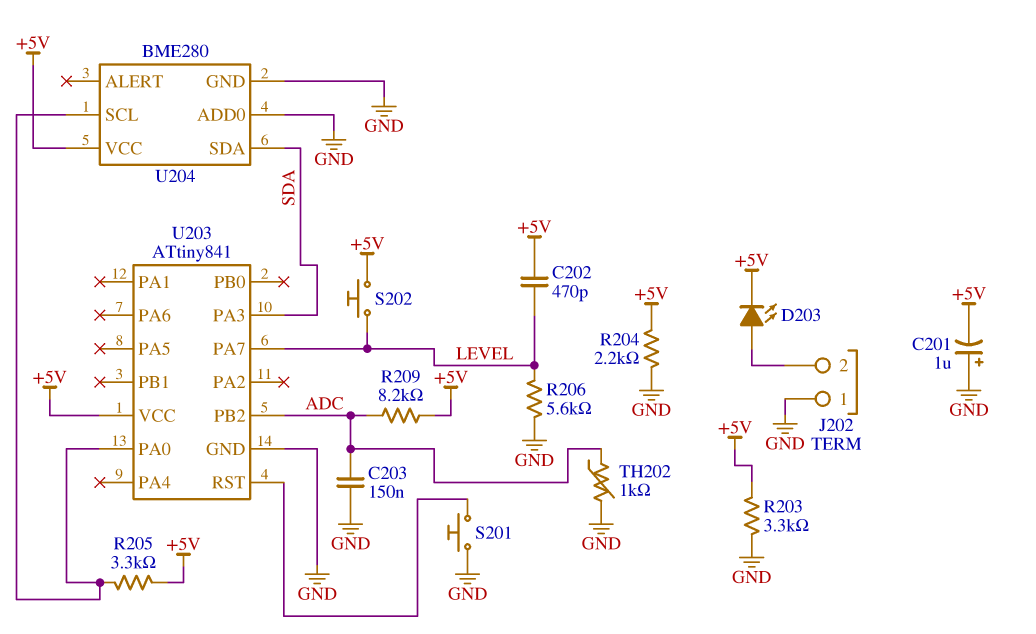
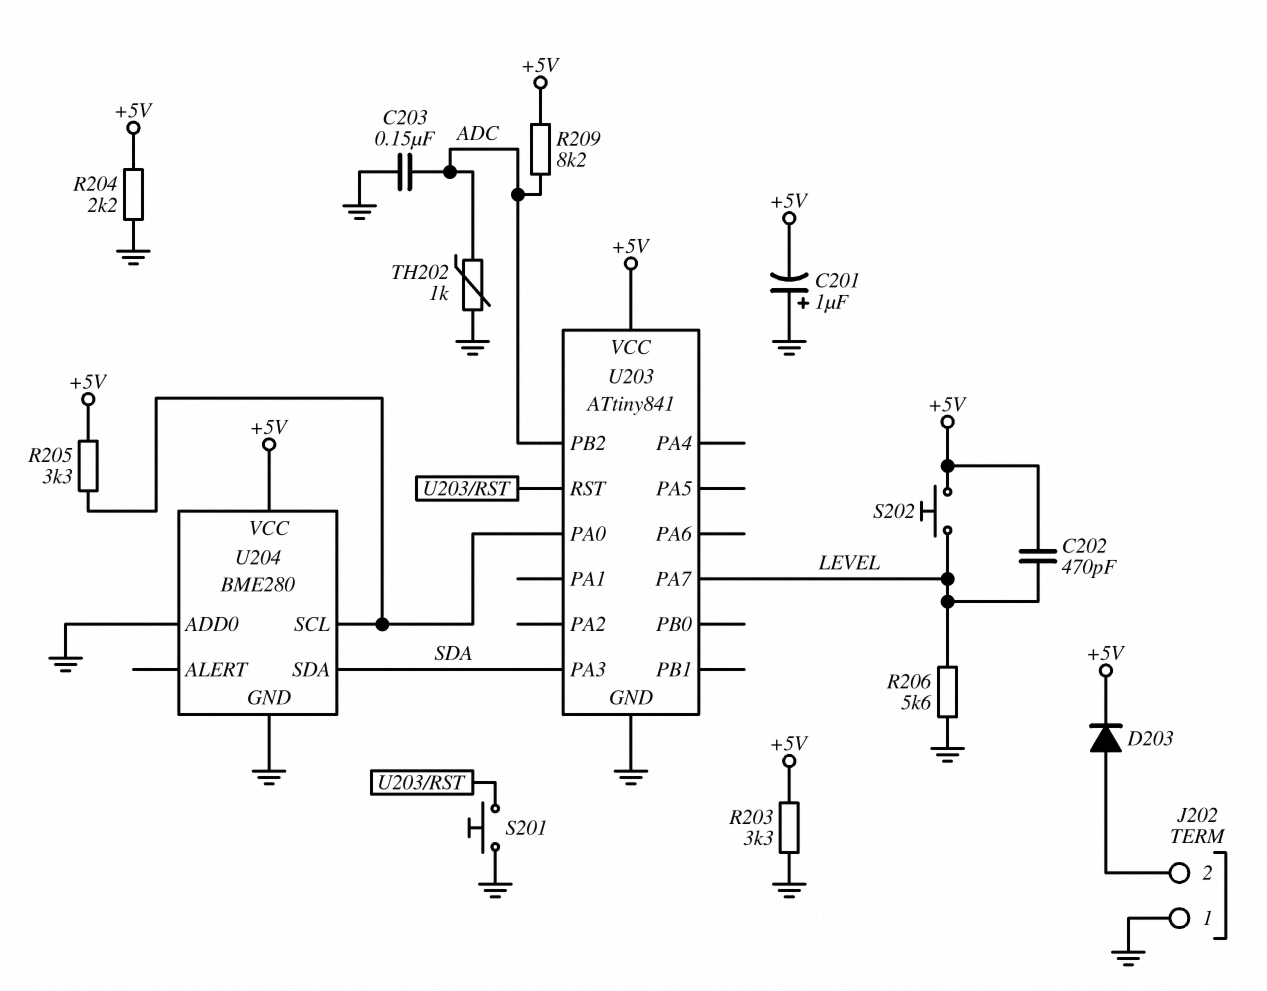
D203: LED (A J202/2, K +5V) -> diode (A J202/2, K +5V)

